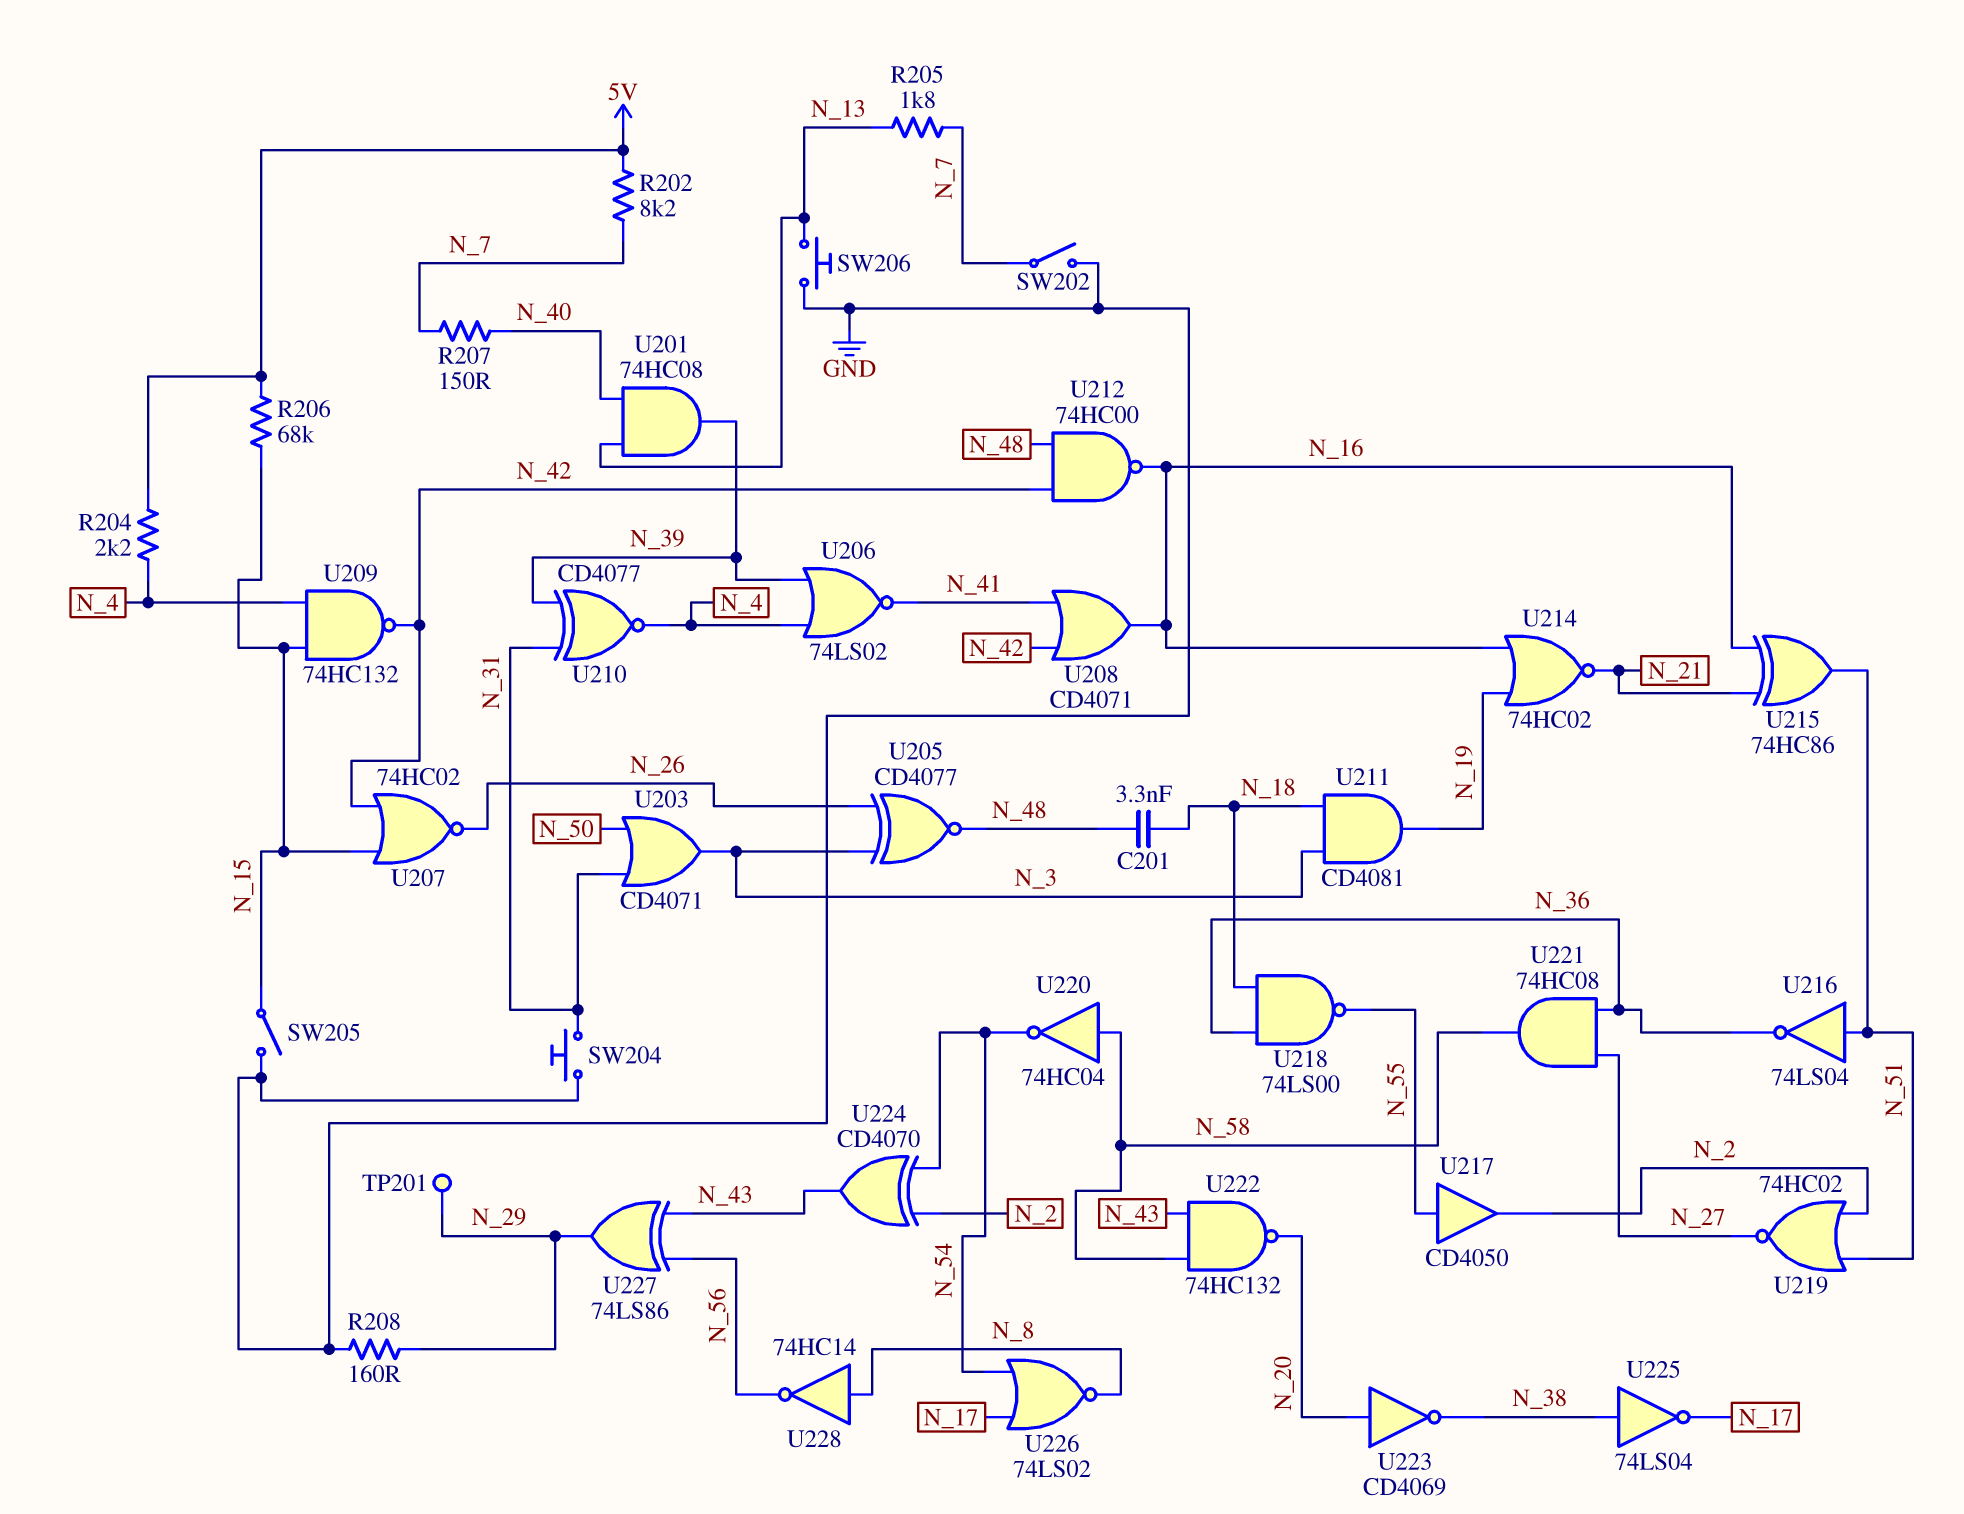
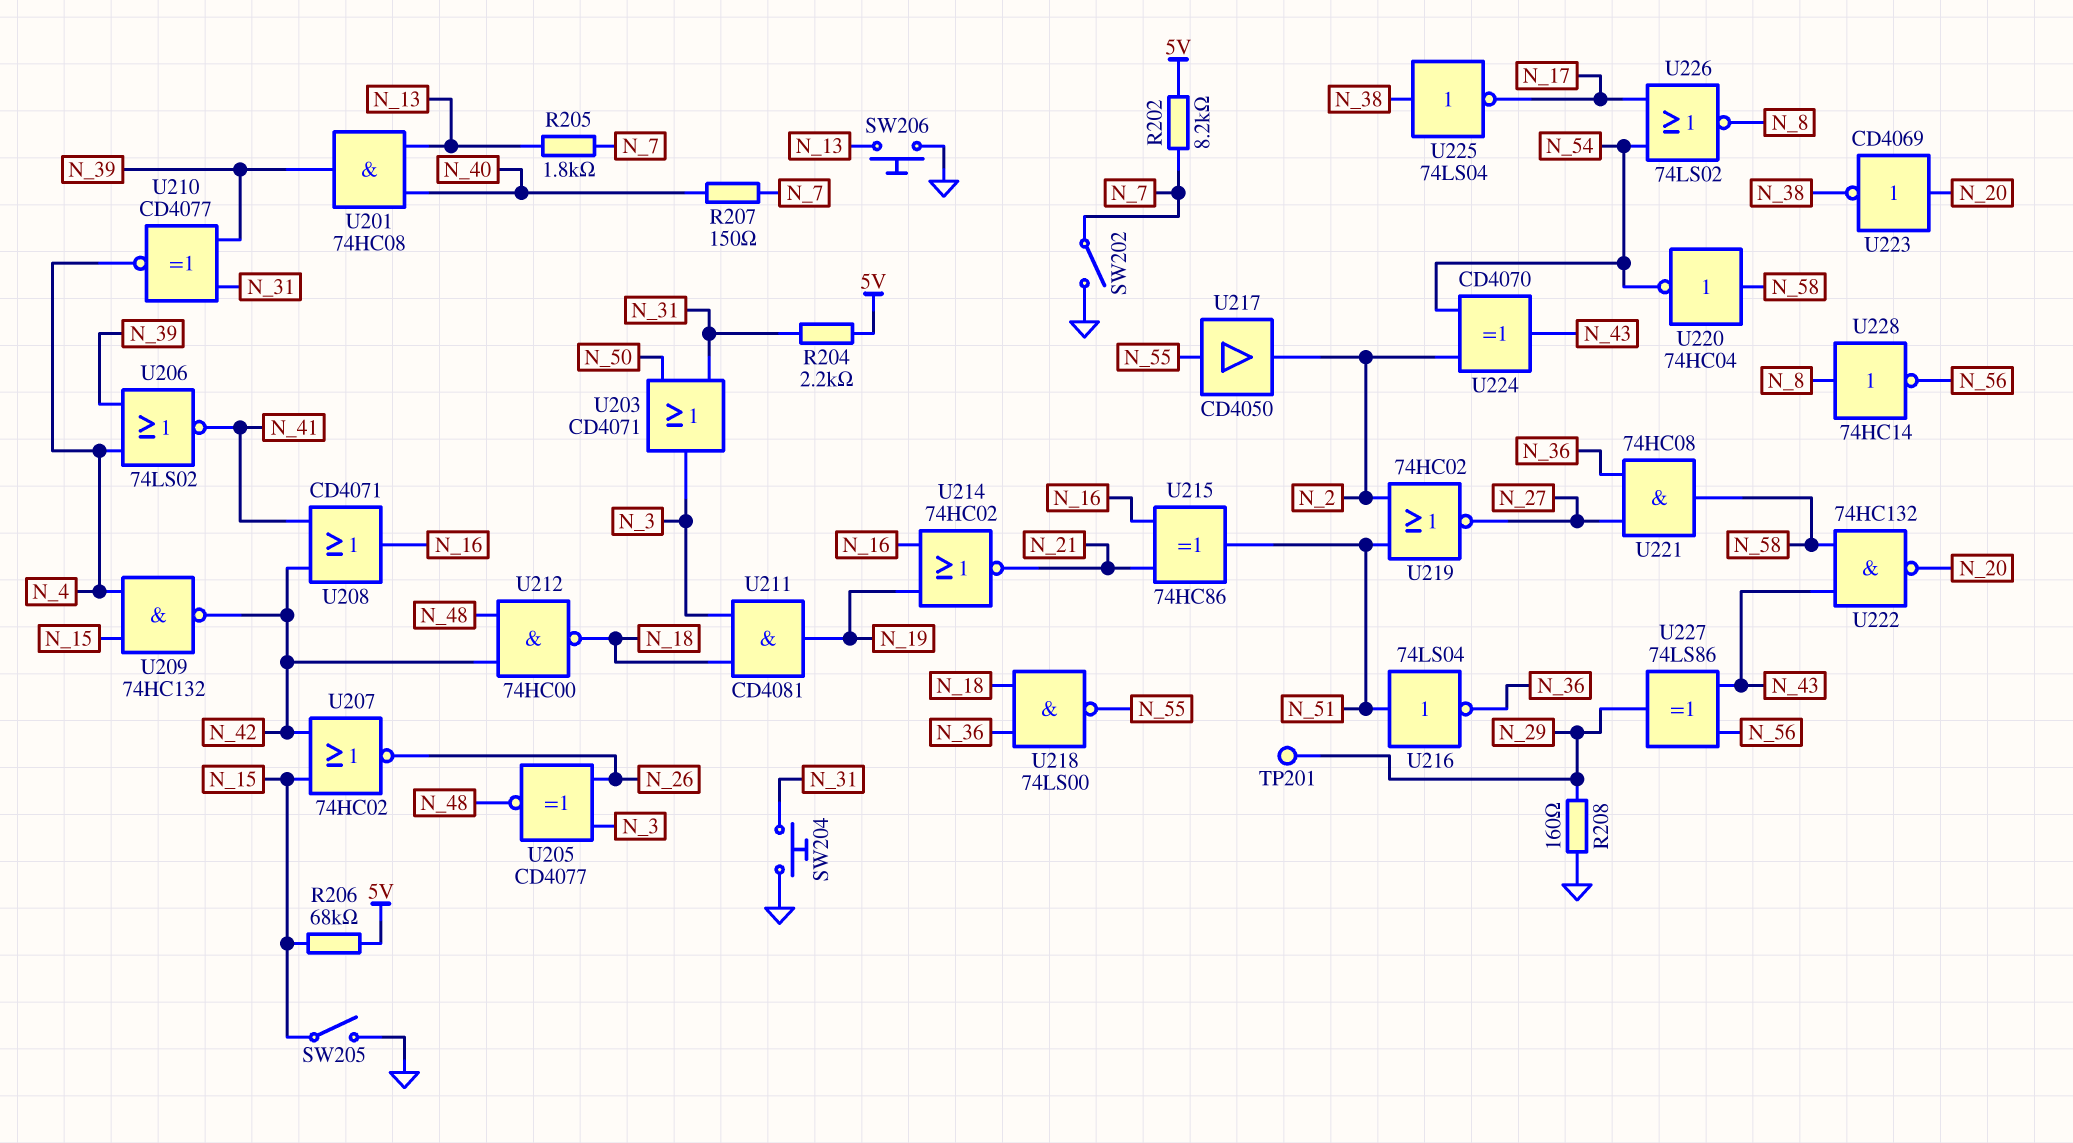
C201: 3.3nF (N_18, N_48) -> none
R204: 2.2k (5V, N_4) -> 2.2k (5V, N_31)
U212: NAND 74HC00 (in N_42, in N_48, out N_16) -> NAND 74HC00 (in N_42, in N_48, out N_18)

